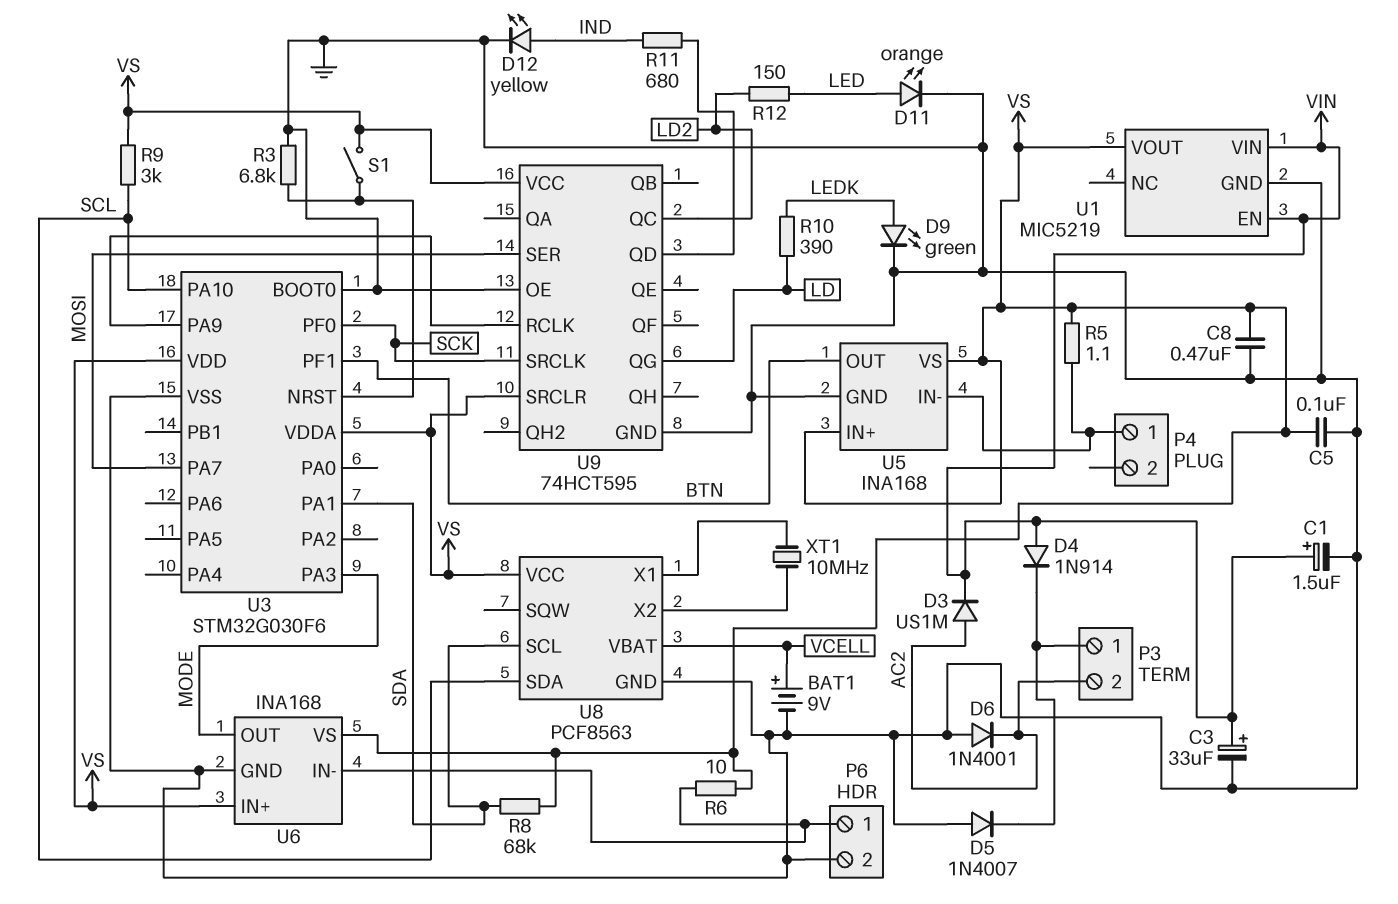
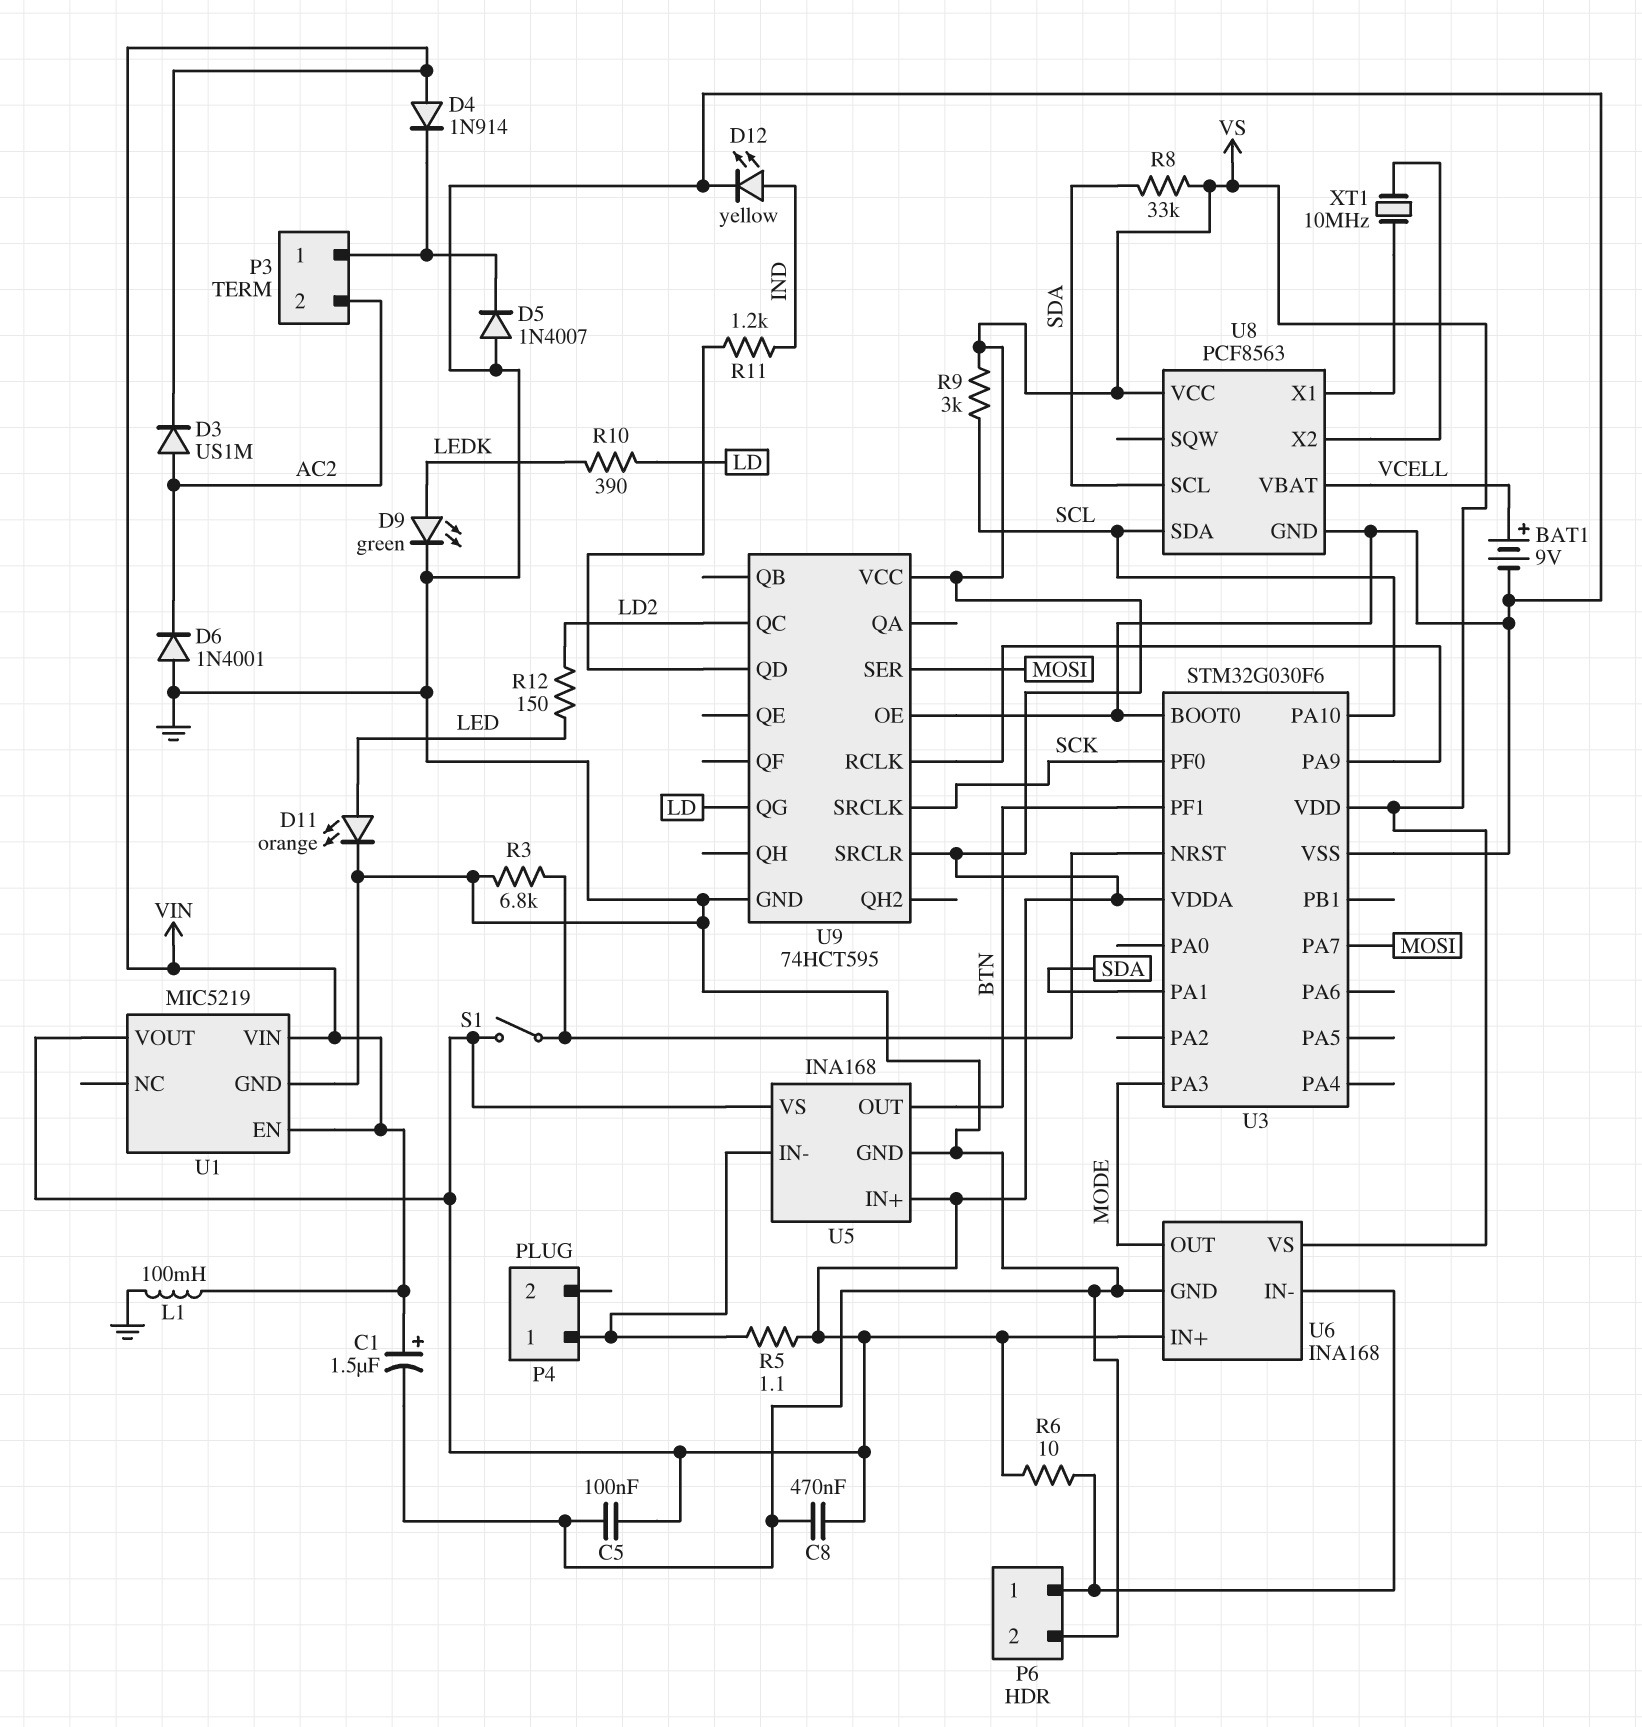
C3: 33uF (plus VIN, minus GND) -> none
L1: none -> 100mH (GND, VIN)
R8: 68k (SDA, VS) -> 33k (SDA, VS)
R11: 680 (IND, U9/QD) -> 1.2k (IND, U9/QD)

